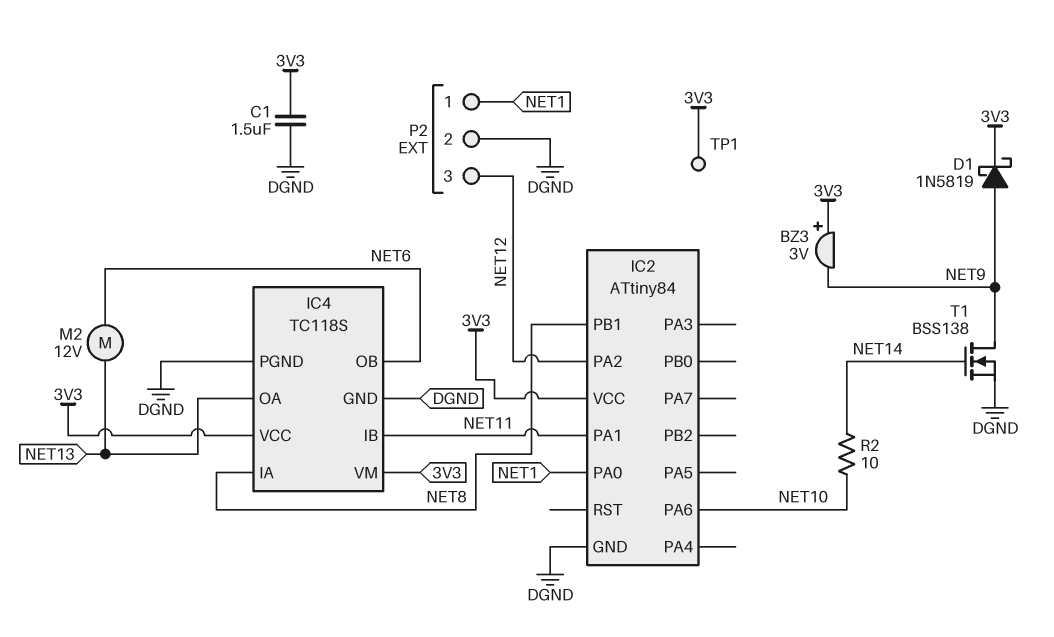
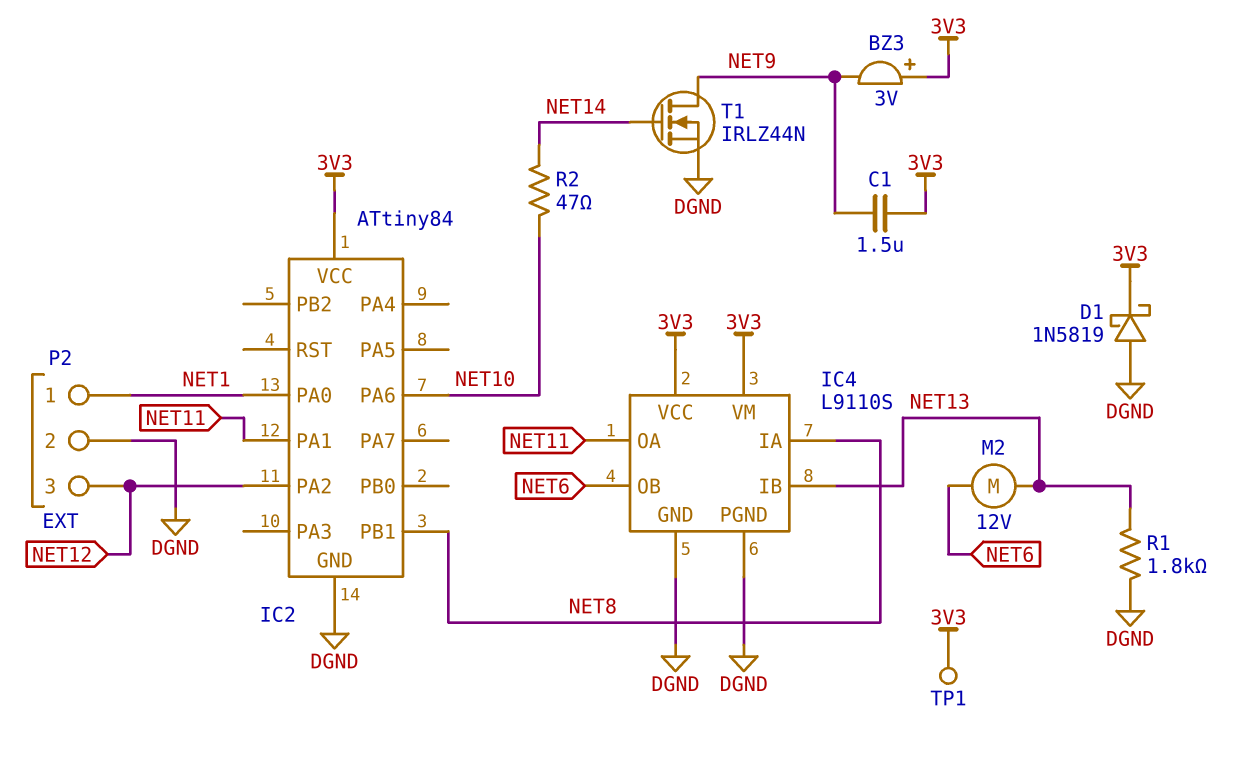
C1: 1.5uF (3V3, DGND) -> 1.5uF (3V3, NET9)
D1: schottky 1N5819 (A NET9, K 3V3) -> schottky 1N5819 (A DGND, K 3V3)
IC4: TC118S -> L9110S
IC4 pin IB: NET11 -> NET13
IC4 pin OA: NET13 -> NET11
R1: none -> 1.8k (DGND, NET13)
R2: 10 (NET10, NET14) -> 47 (NET10, NET14)
T1: NMOS BSS138 (G NET14, D NET9, S DGND) -> NMOS IRLZ44N (G NET14, D NET9, S DGND)

